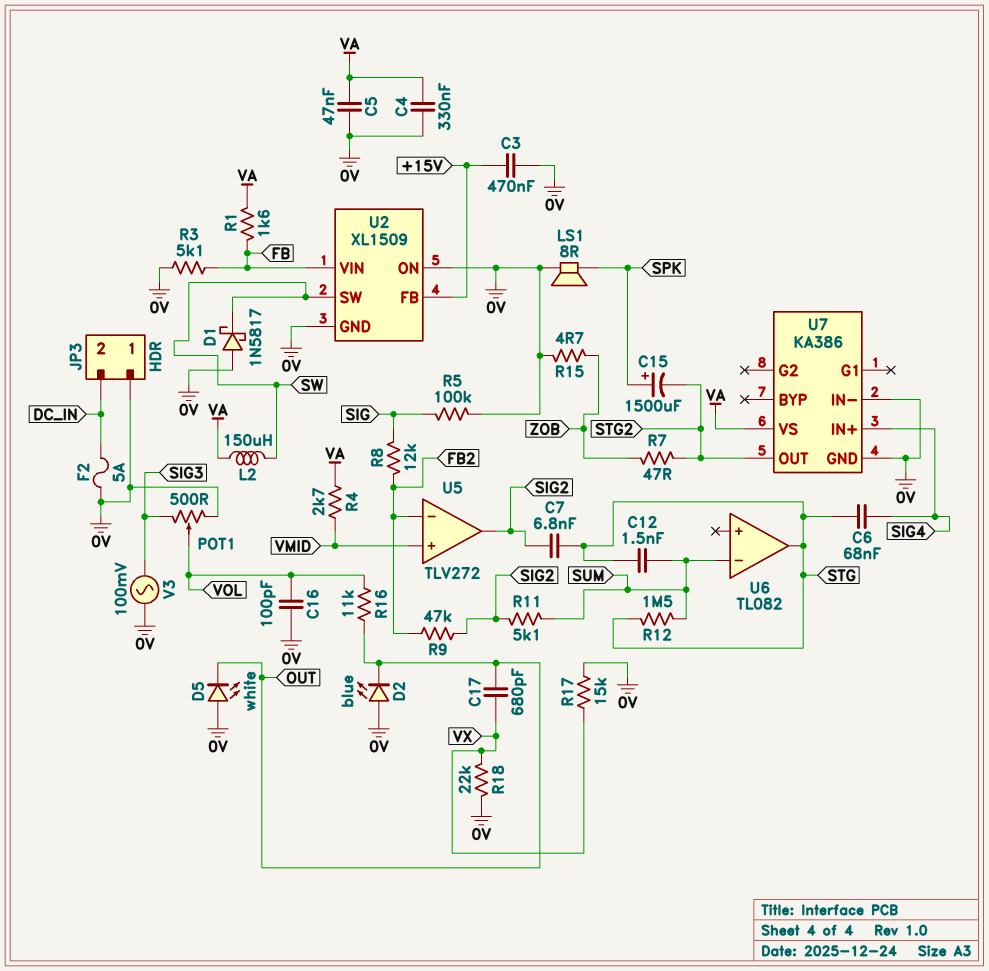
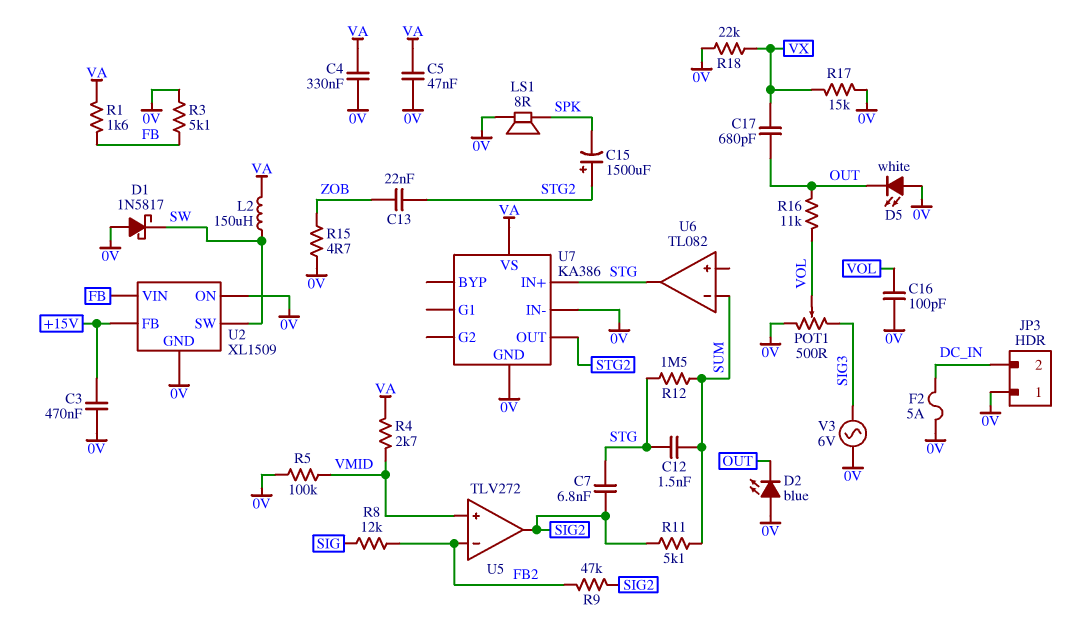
C6: 68nF (SIG4, STG) -> none
C13: none -> 22nF (STG2, ZOB)
C15: 1500uF (plus SPK, minus STG2) -> 1500uF (plus STG2, minus SPK)
R5: 100k (0V, SIG) -> 100k (0V, VMID)
R7: 47 (STG2, ZOB) -> none
U7 pin IN+: SIG4 -> STG
V3: AC 100mV (0V, SIG3) -> AC 6V (0V, SIG3)

